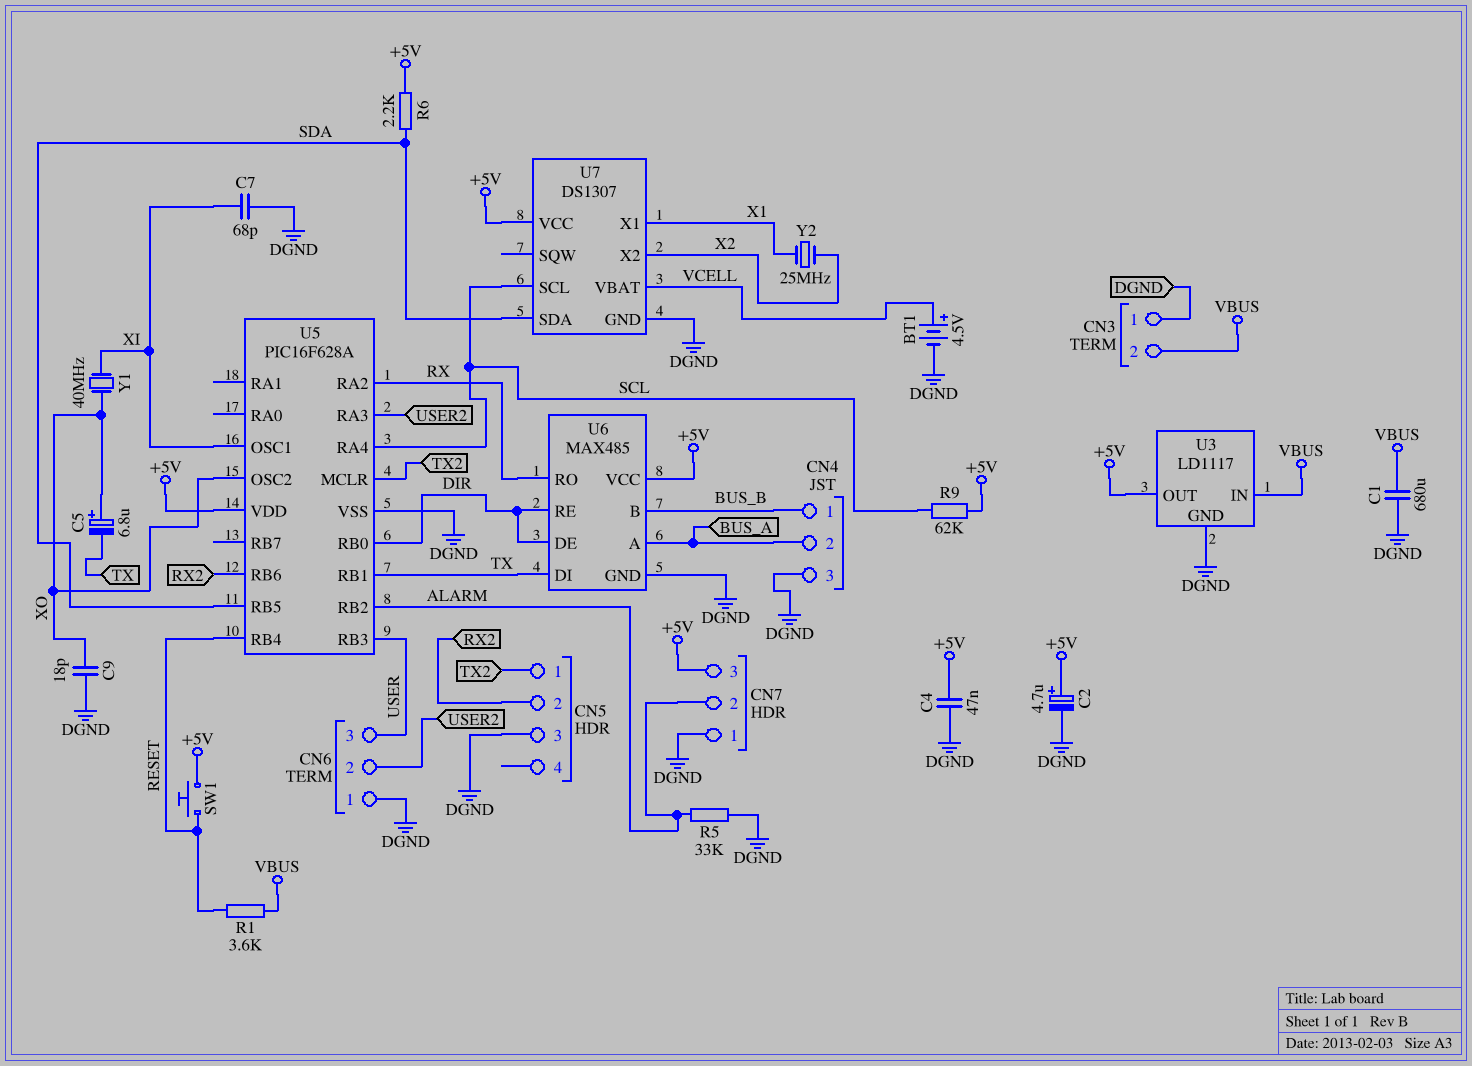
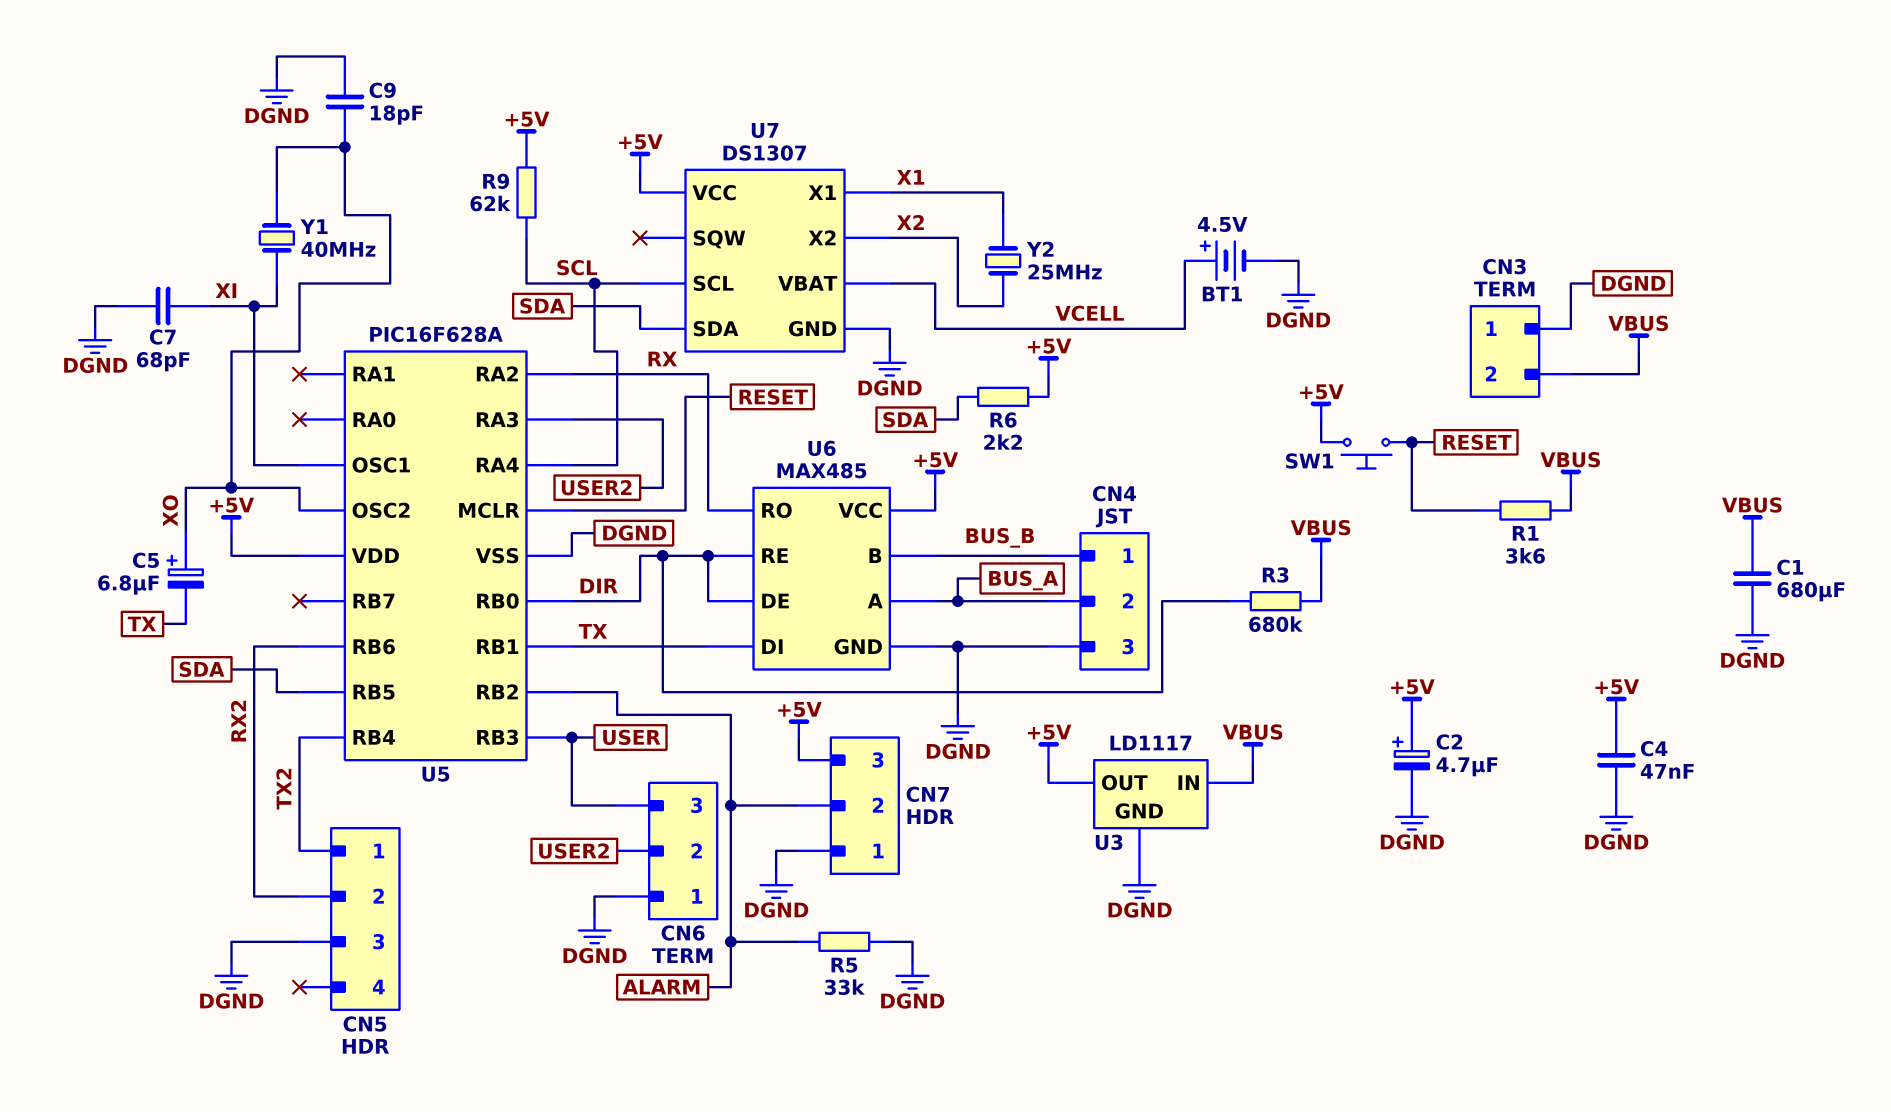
R3: none -> 680k (DIR, VBUS)
U5 pin MCLR: TX2 -> RESET
U5 pin RB4: RESET -> TX2

